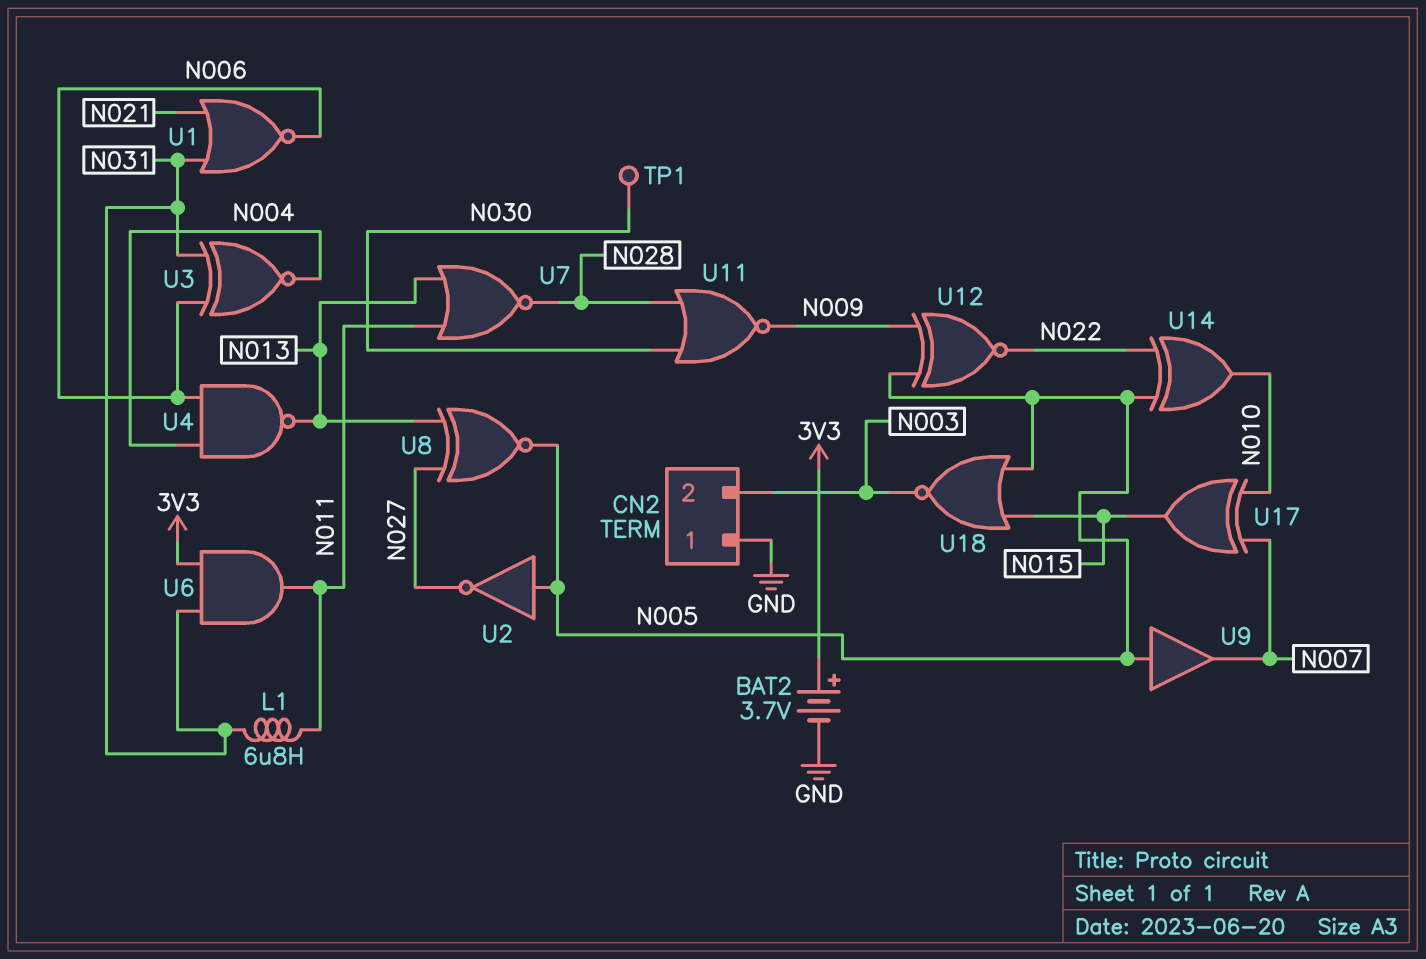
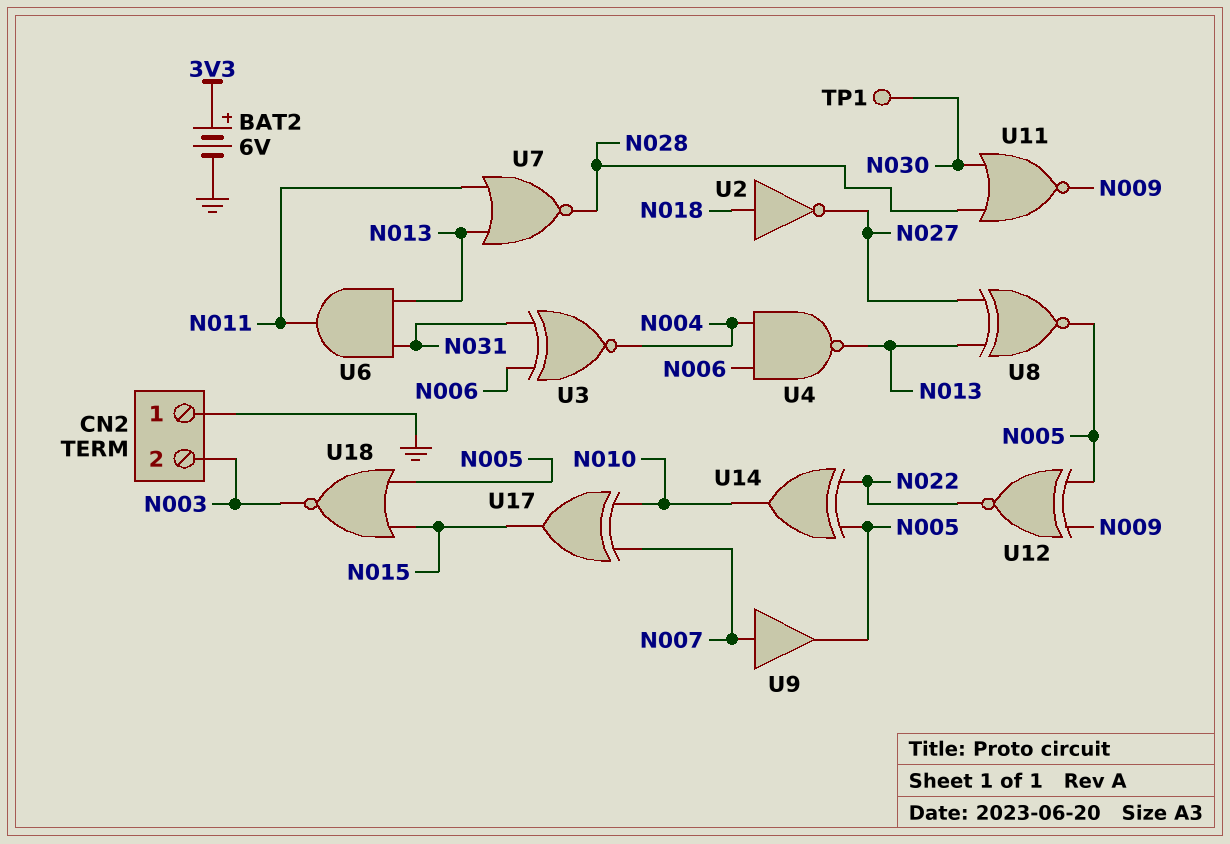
BAT2: 3.7V (plus 3V3, minus GND) -> 6V (plus 3V3, minus GND)
L1: 6.8uH (N011, N031) -> none
U1: NOR (in N021, in N031, out N006) -> none
U2: NOT (in N005, out N027) -> NOT (in N018, out N027)
U6: AND (in 3V3, in N031, out N011) -> AND (in N013, in N031, out N011)
U9: buffer (in N005, out N007) -> buffer (in N007, out N005)

